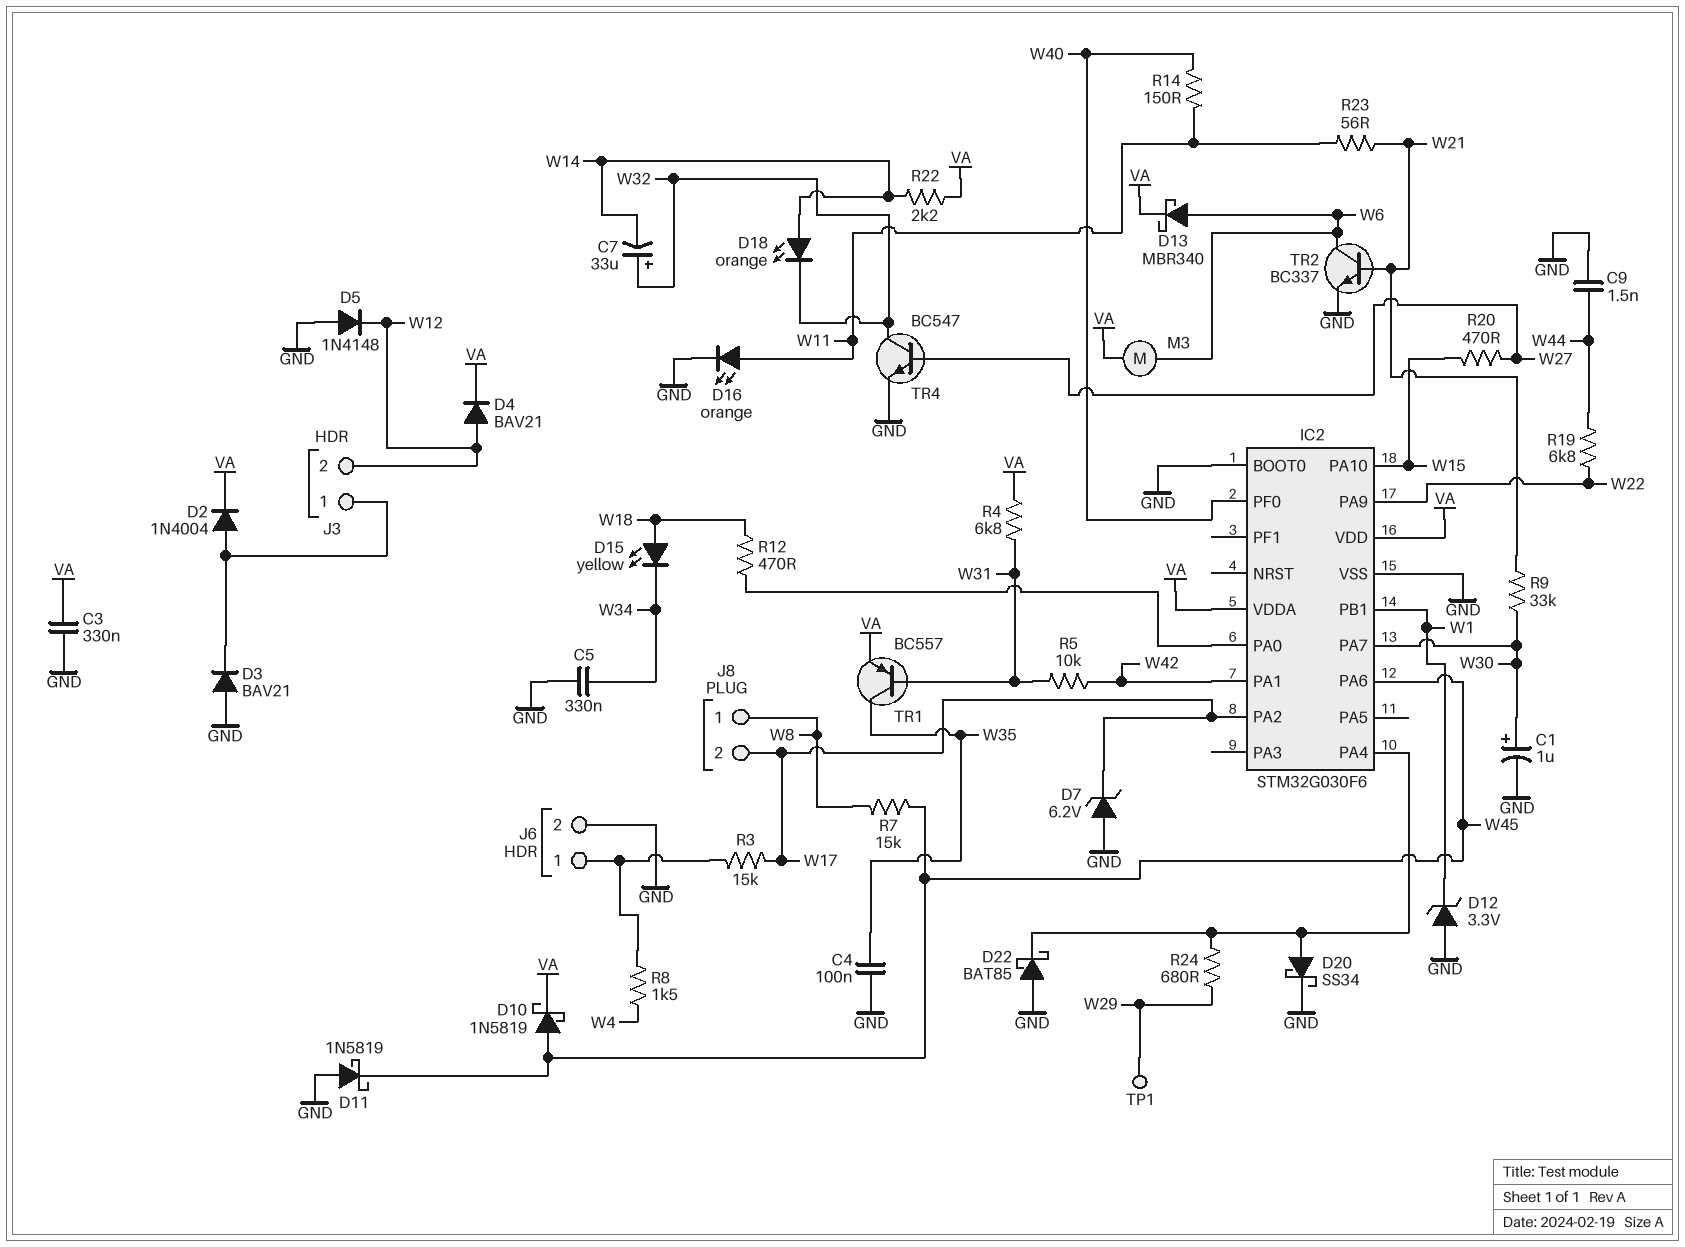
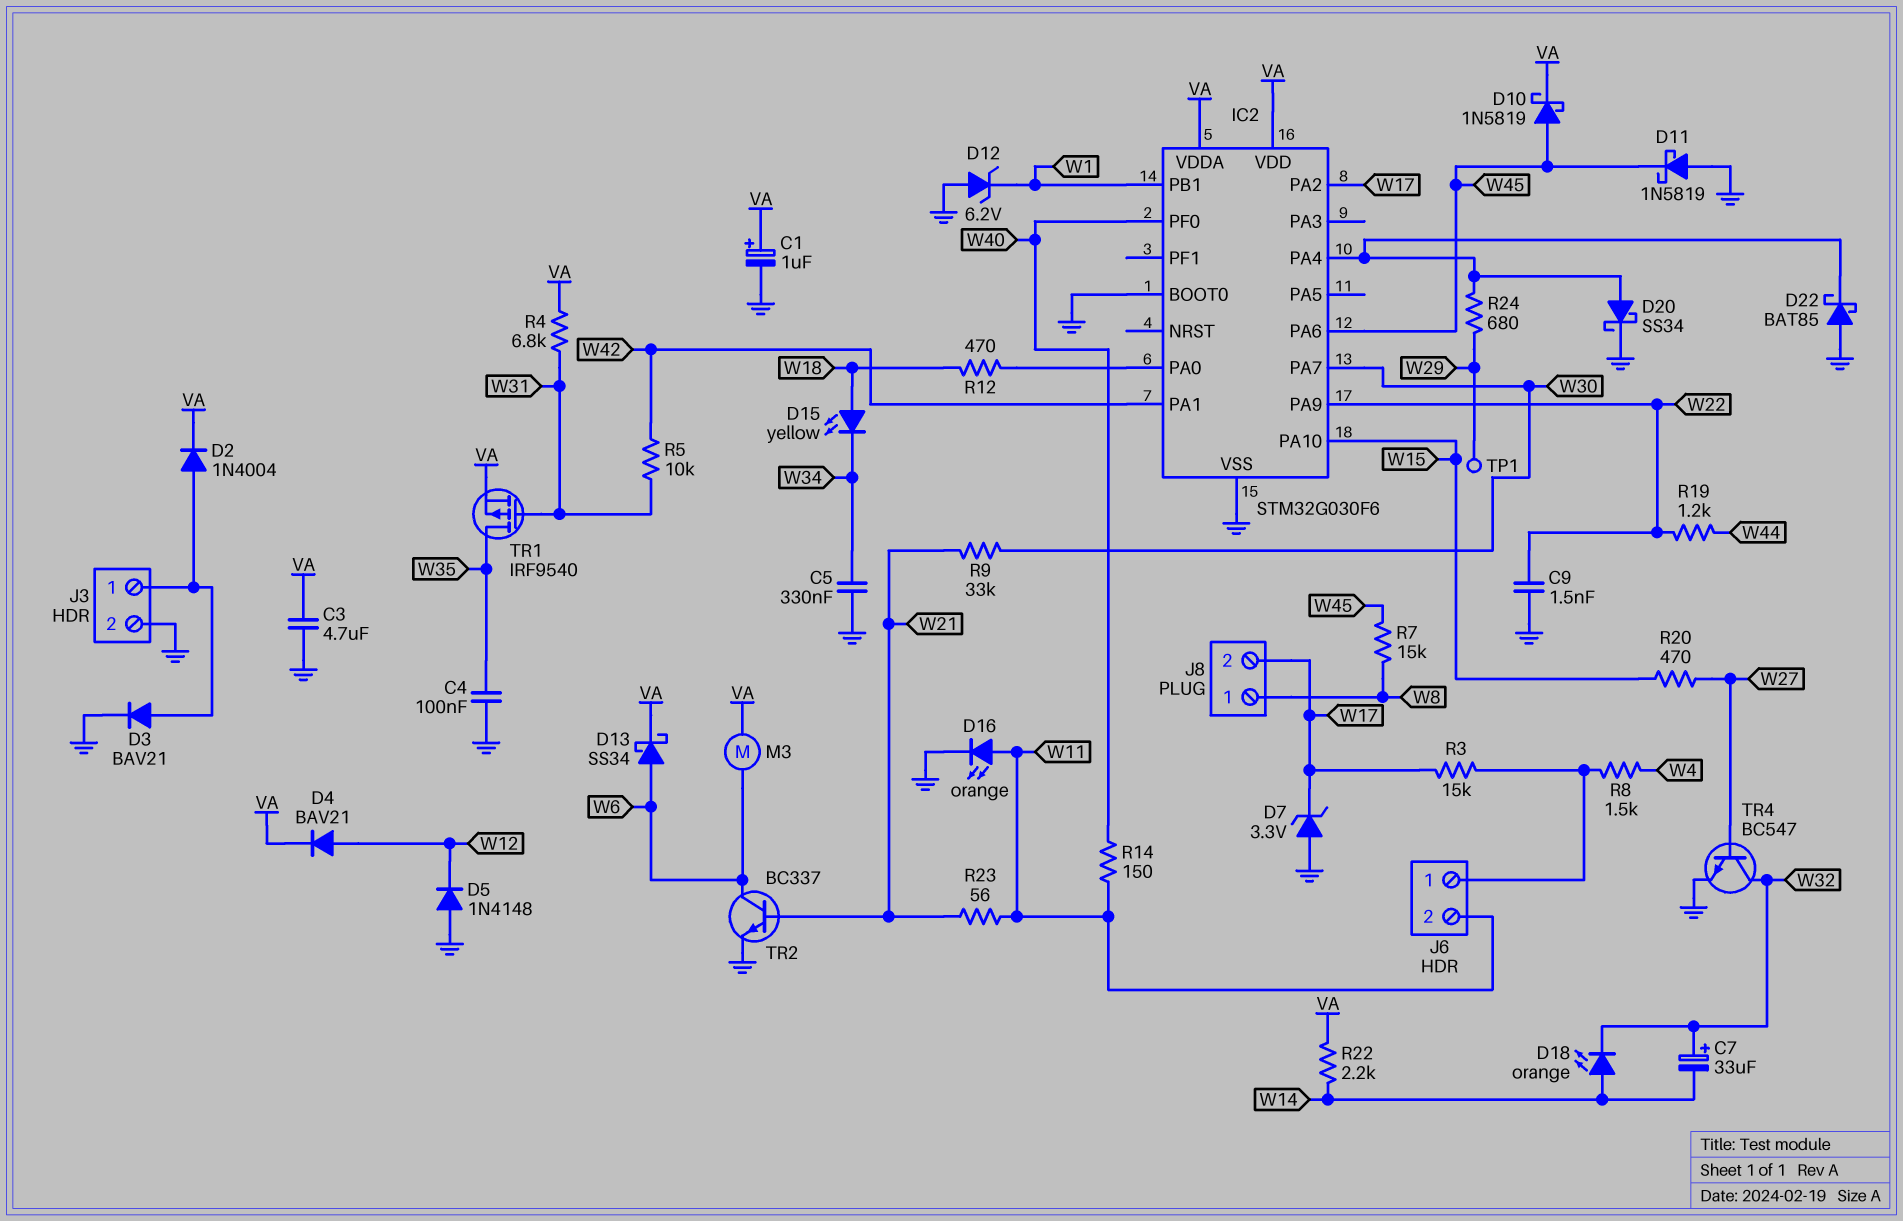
C1: 1uF (plus W30, minus GND) -> 1uF (plus VA, minus GND)
C3: 330nF (GND, VA) -> 4.7uF (GND, VA)
C9: 1.5nF (GND, W44) -> 1.5nF (GND, W22)
D3: diode BAV21 (A GND, K J3/1) -> diode BAV21 (A J3/1, K GND)
D7: zener 6.2V (A GND, K W17) -> zener 3.3V (A GND, K W17)
D12: zener 3.3V (A GND, K W1) -> zener 6.2V (A GND, K W1)
D13: schottky MBR340 (A W6, K VA) -> schottky SS34 (A W6, K VA)
J3 pin 2: W12 -> GND
J6 pin 2: GND -> W11
R19: 6.8k (W22, W44) -> 1.2k (W22, W44)
TR1: PNP BC557 (B W31, C W35, E VA) -> PMOS IRF9540 (G W31, D W35, S VA)

